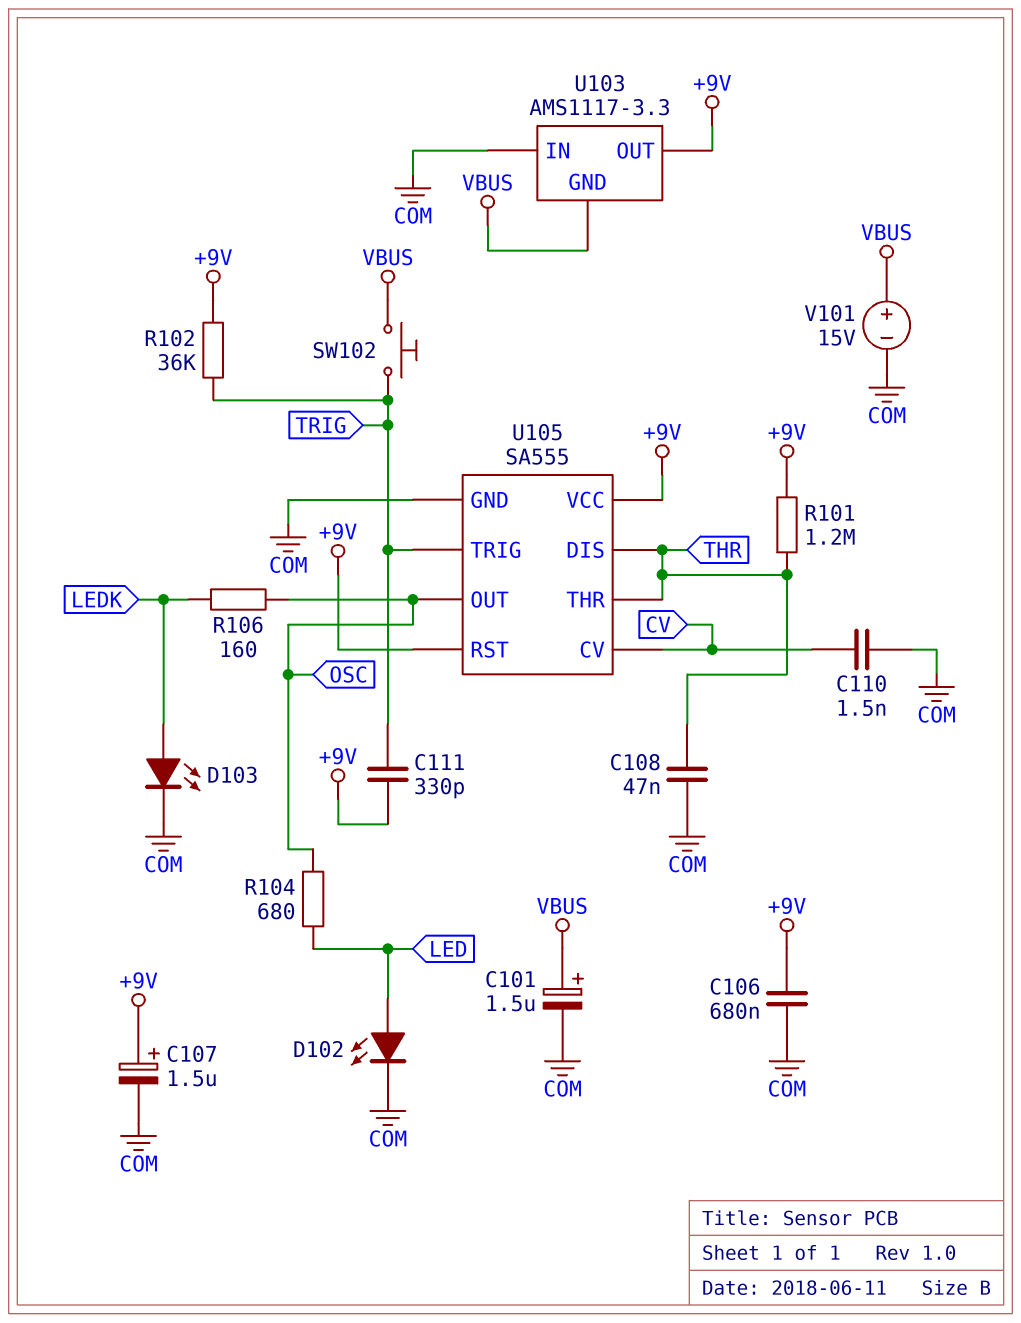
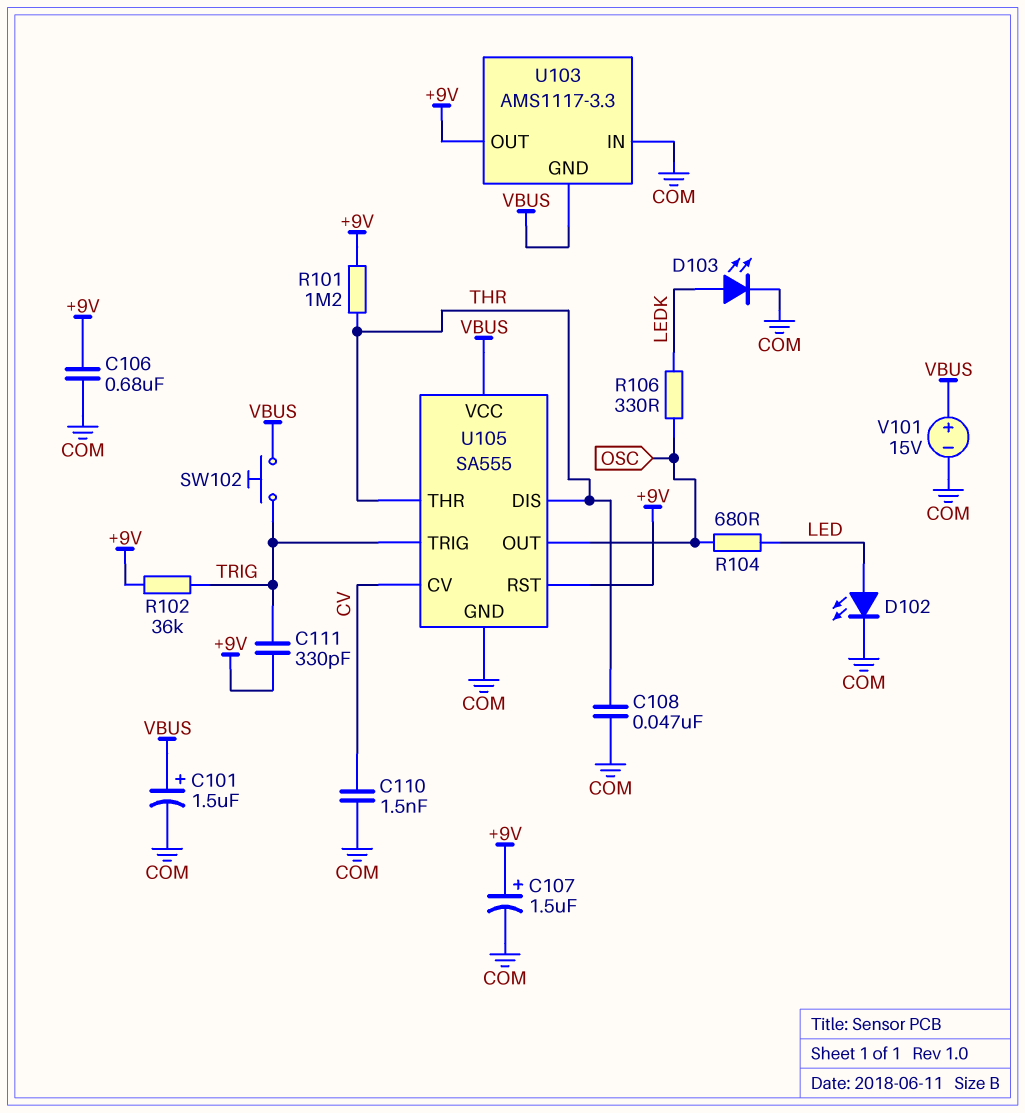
R106: 160 (LEDK, OSC) -> 330 (LEDK, OSC)
U105 pin VCC: +9V -> VBUS

